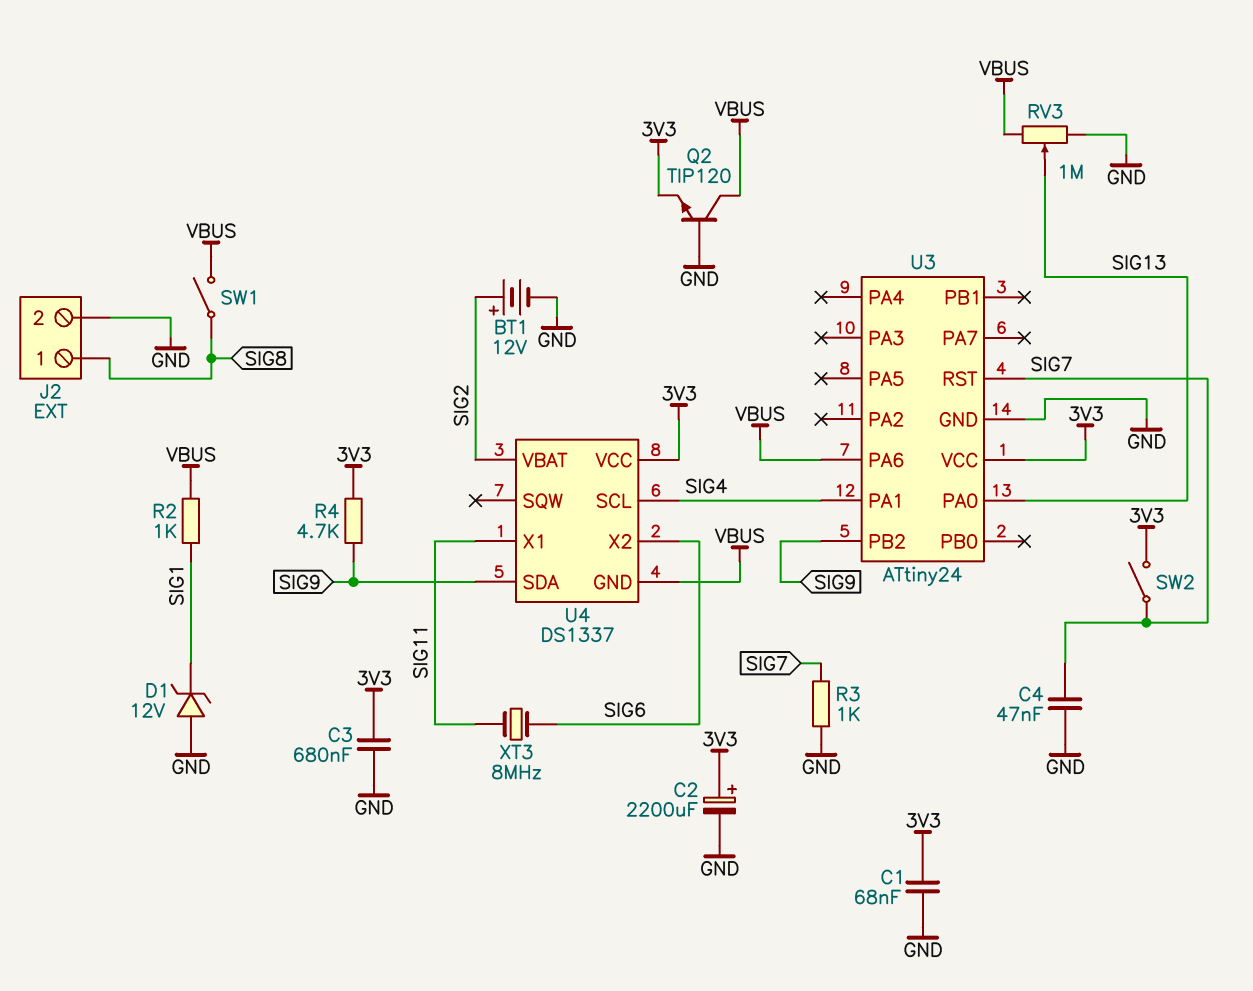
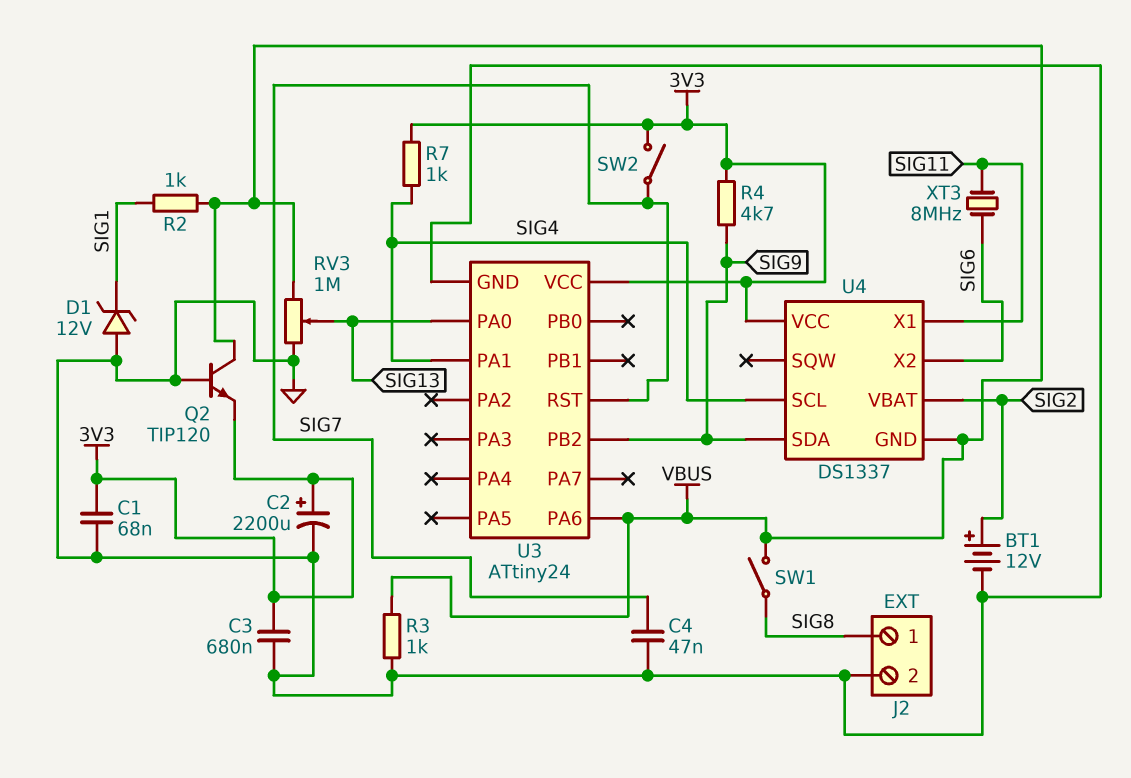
R3: 1k (GND, SIG7) -> 1k (GND, VBUS)
R7: none -> 1k (3V3, SIG4)

